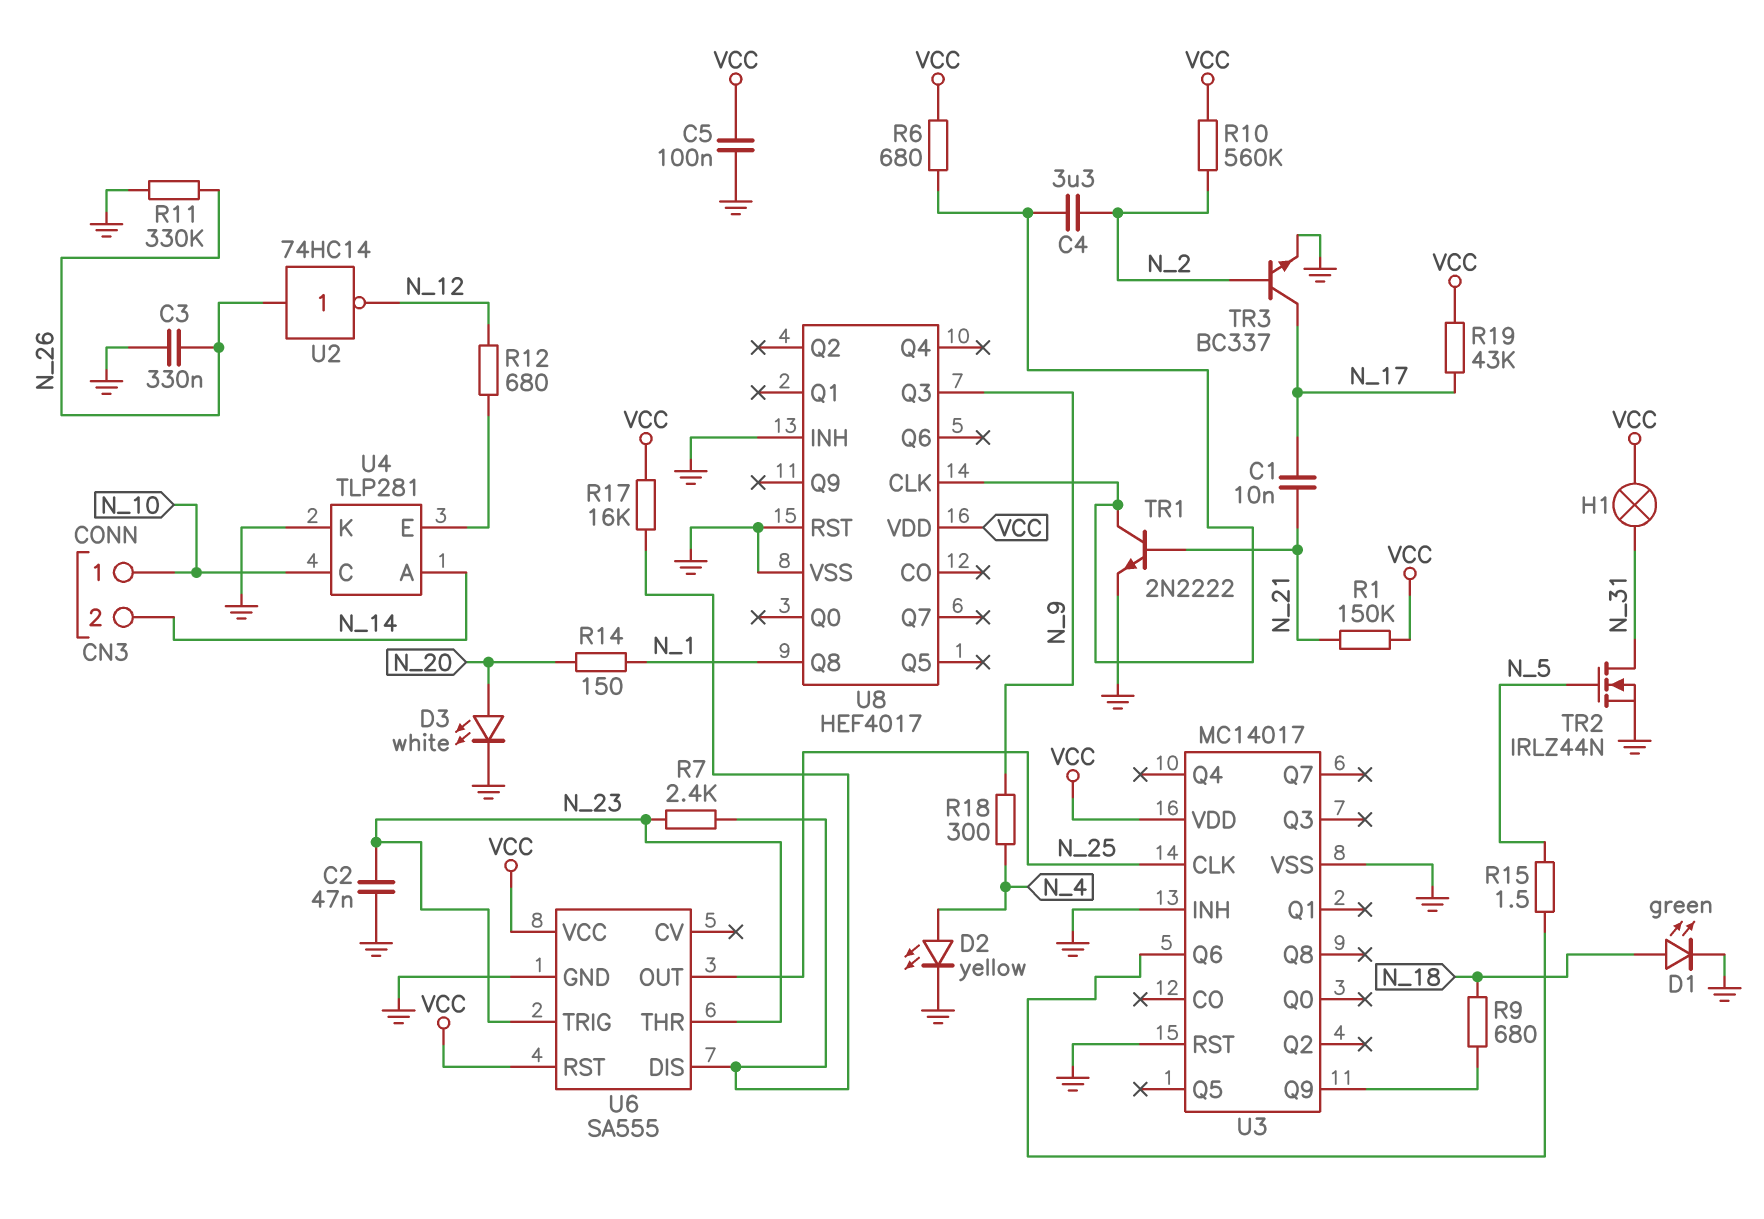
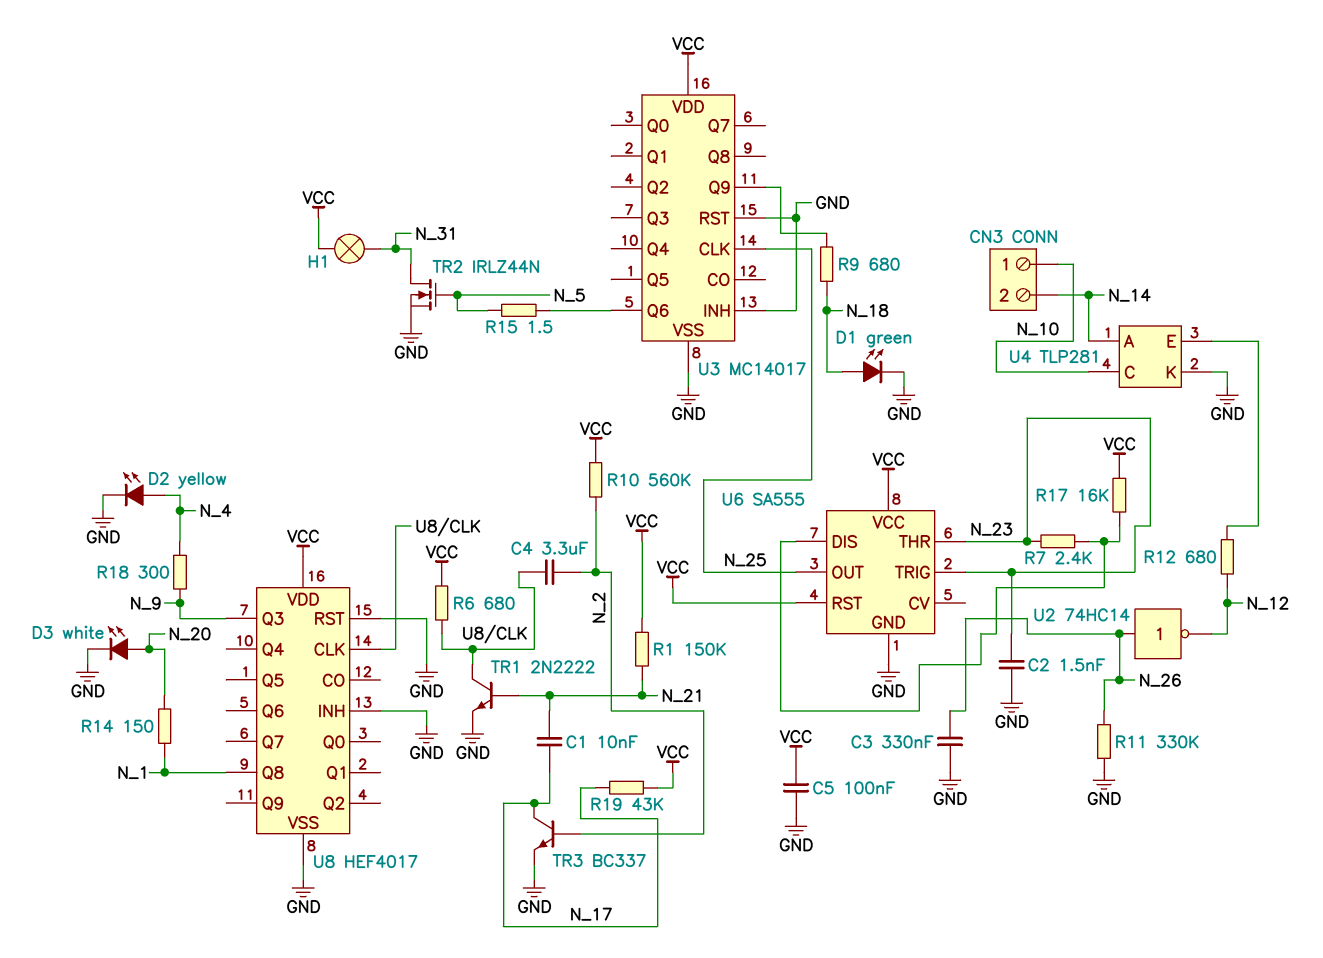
C2: 47nF (GND, N_23) -> 1.5nF (GND, N_23)

